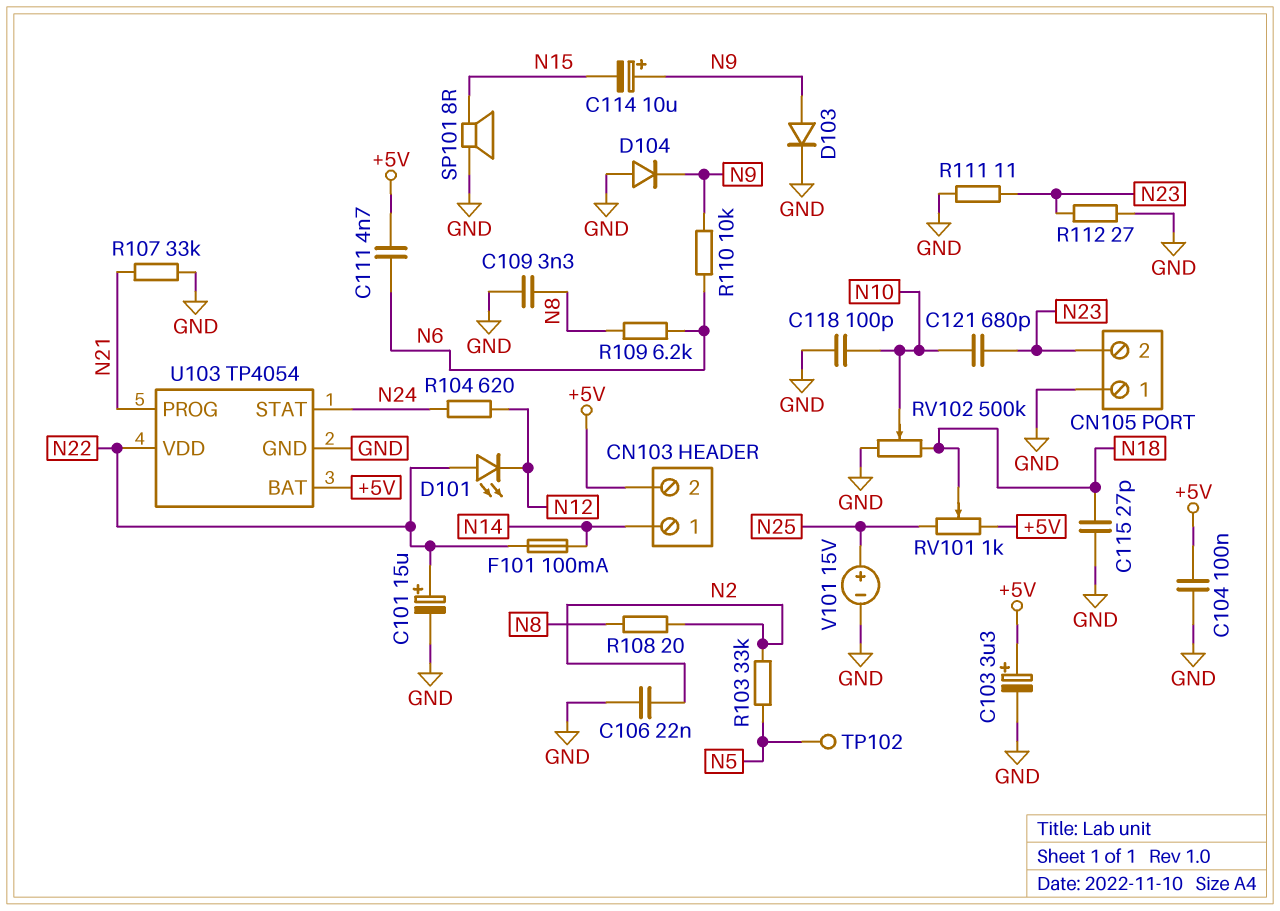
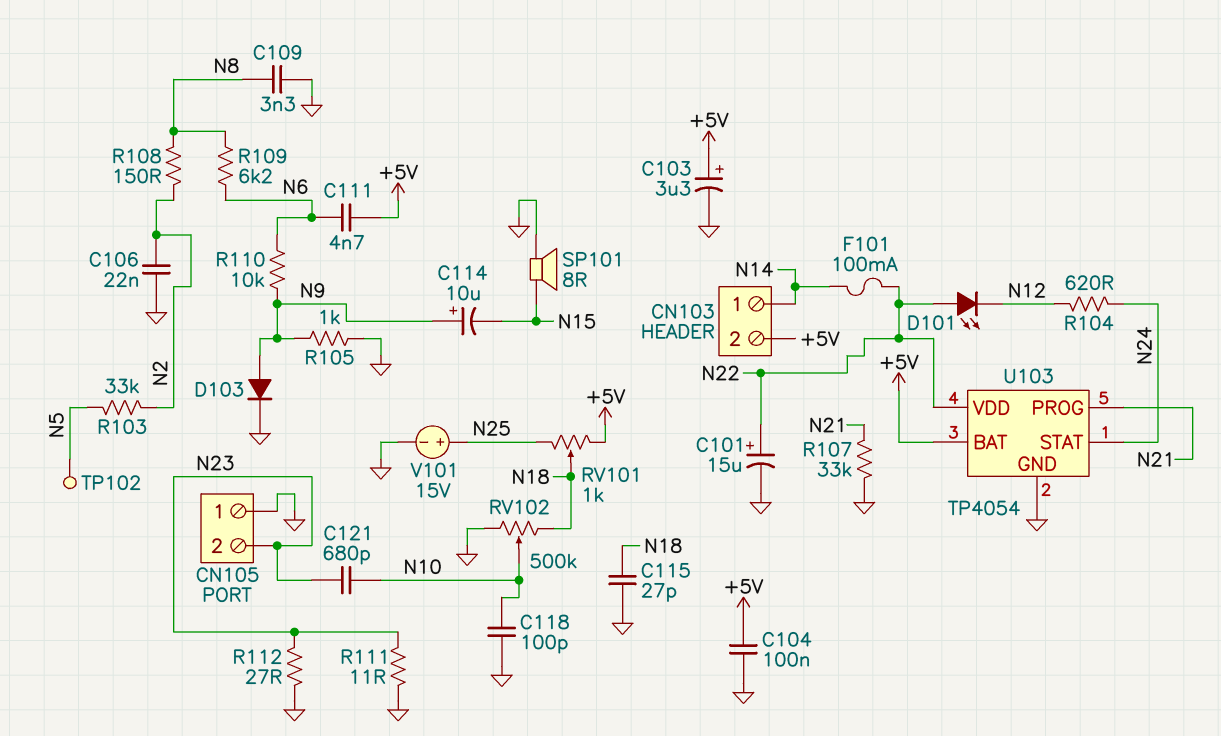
D104: diode (A GND, K N9) -> none
R105: none -> 1k (GND, N9)
R108: 20 (N2, N8) -> 150 (N2, N8)

